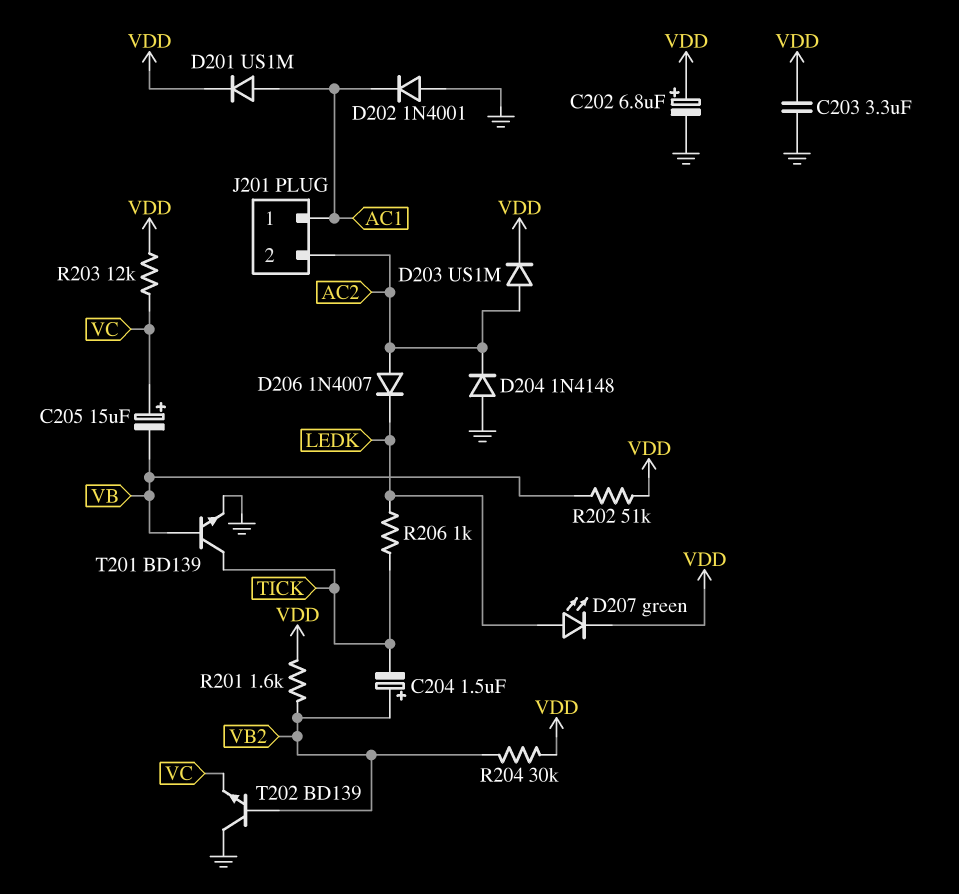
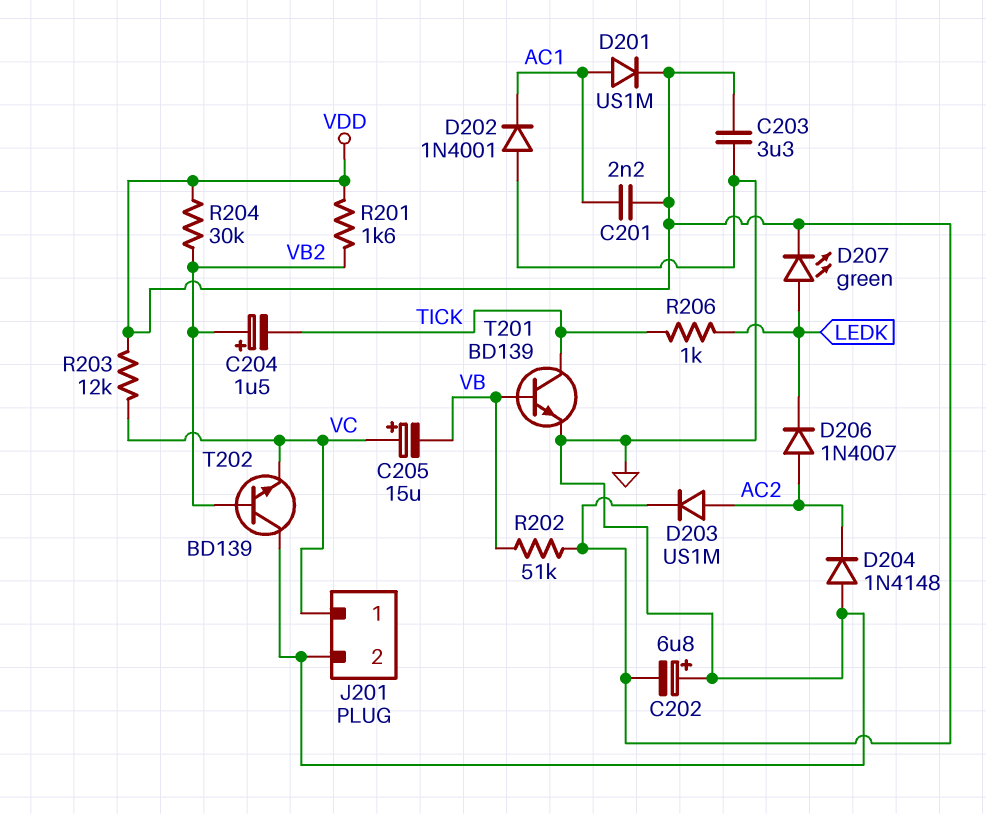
C201: none -> 2.2nF (AC1, VDD)
C202: 6.8uF (plus VDD, minus GND) -> 6.8uF (plus GND, minus VDD)
J201 pin 1: AC1 -> VC
J201 pin 2: AC2 -> GND

